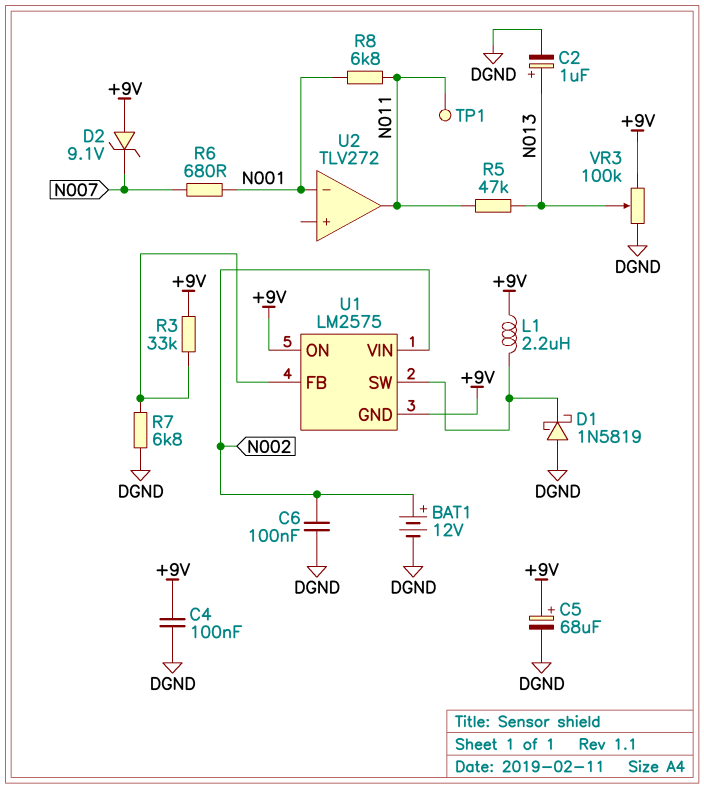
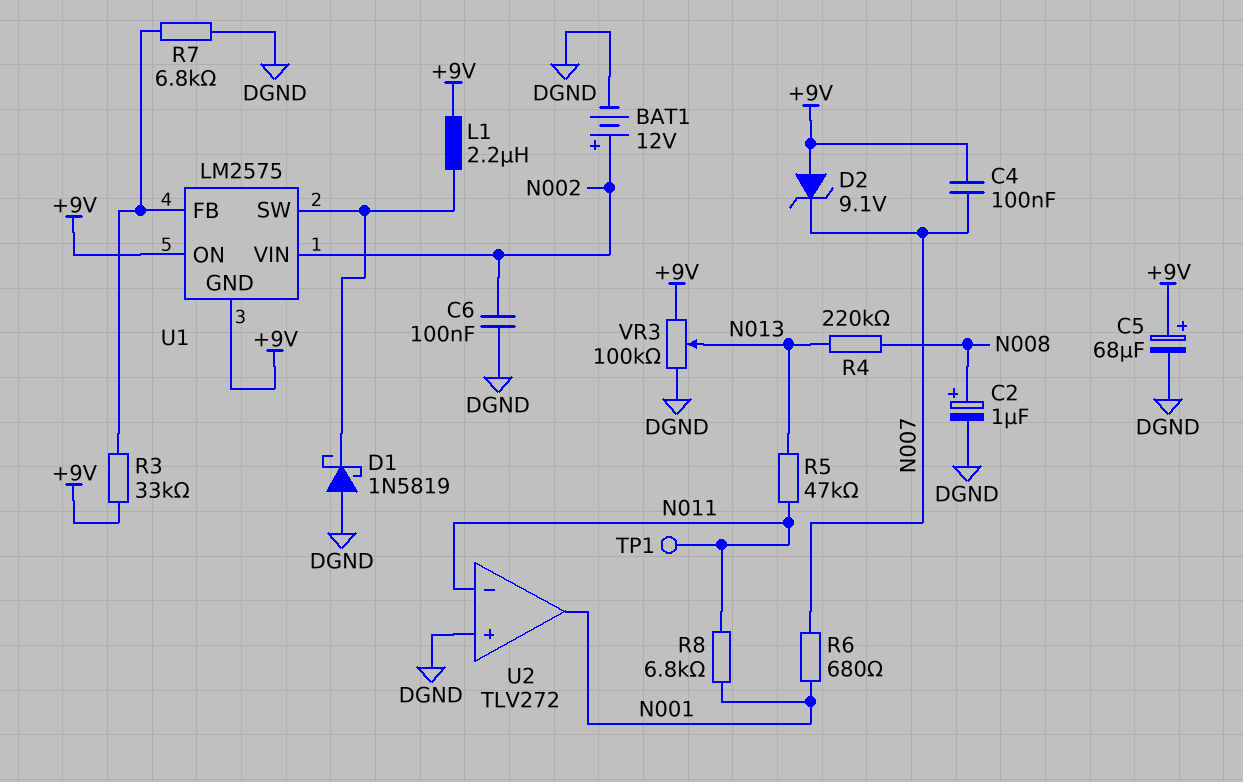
C2: 1uF (plus N013, minus DGND) -> 1uF (plus N008, minus DGND)
C4: 100nF (+9V, DGND) -> 100nF (+9V, N007)
R4: none -> 220k (N008, N013)
U2 pin in+: none -> DGND
U2 pin in-: N001 -> N011
U2 pin out: N011 -> N001

